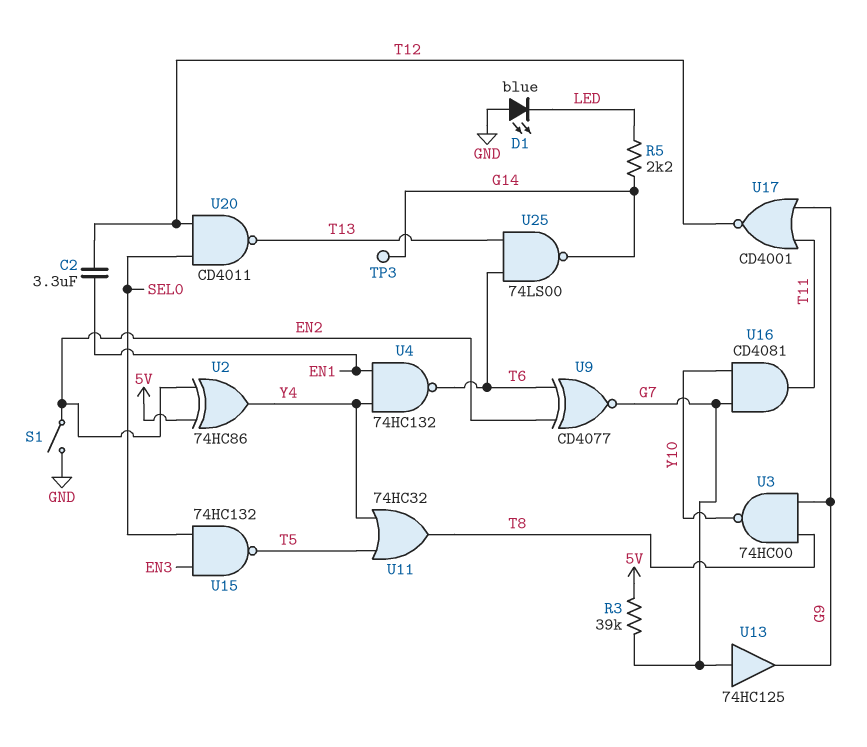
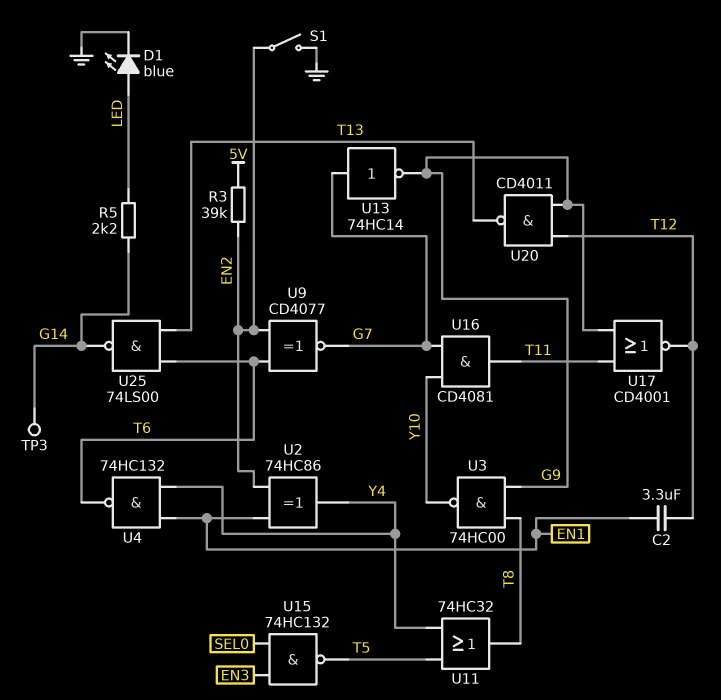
D1: LED blue (A GND, K LED) -> LED blue (A LED, K GND)
R3: 39k (5V, G7) -> 39k (5V, EN2)
U2: XOR 74HC86 (in 5V, in EN2, out Y4) -> XOR 74HC86 (in EN1, in EN2, out Y4)
U13: buffer 74HC125 (in G7, out G9) -> NOT 74HC14 (in G7, out G9)
U20: NAND CD4011 (in SEL0, in T12, out T13) -> NAND CD4011 (in G9, in T12, out T13)

